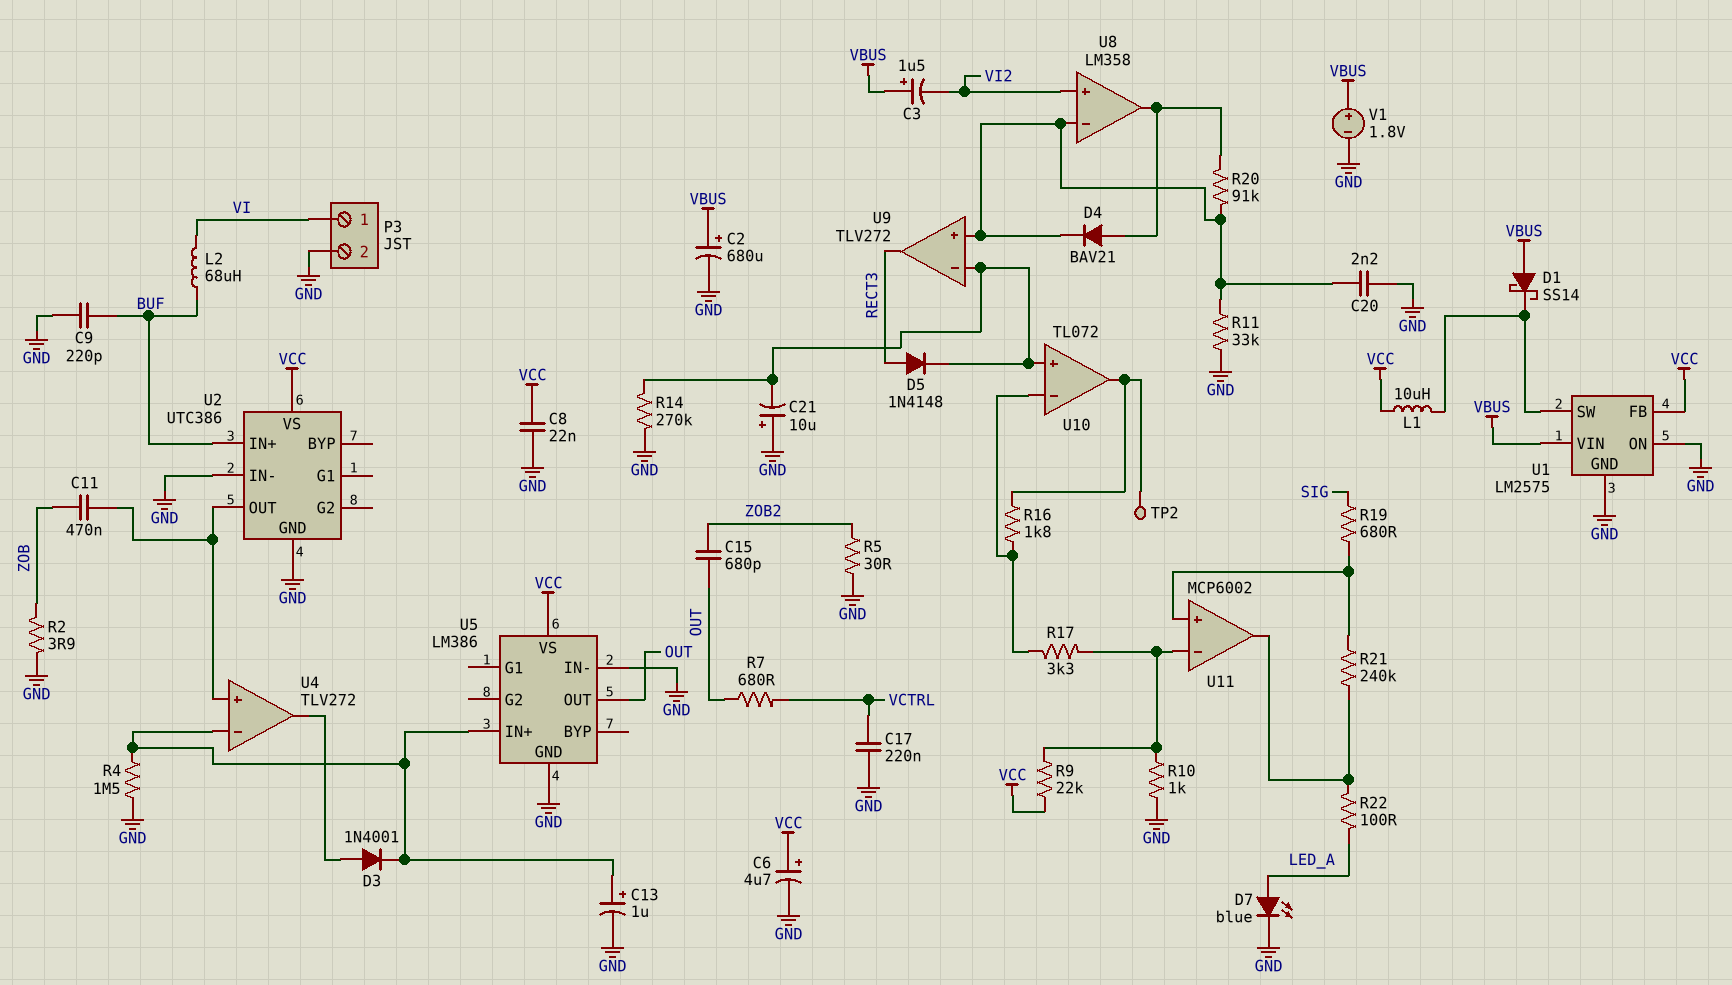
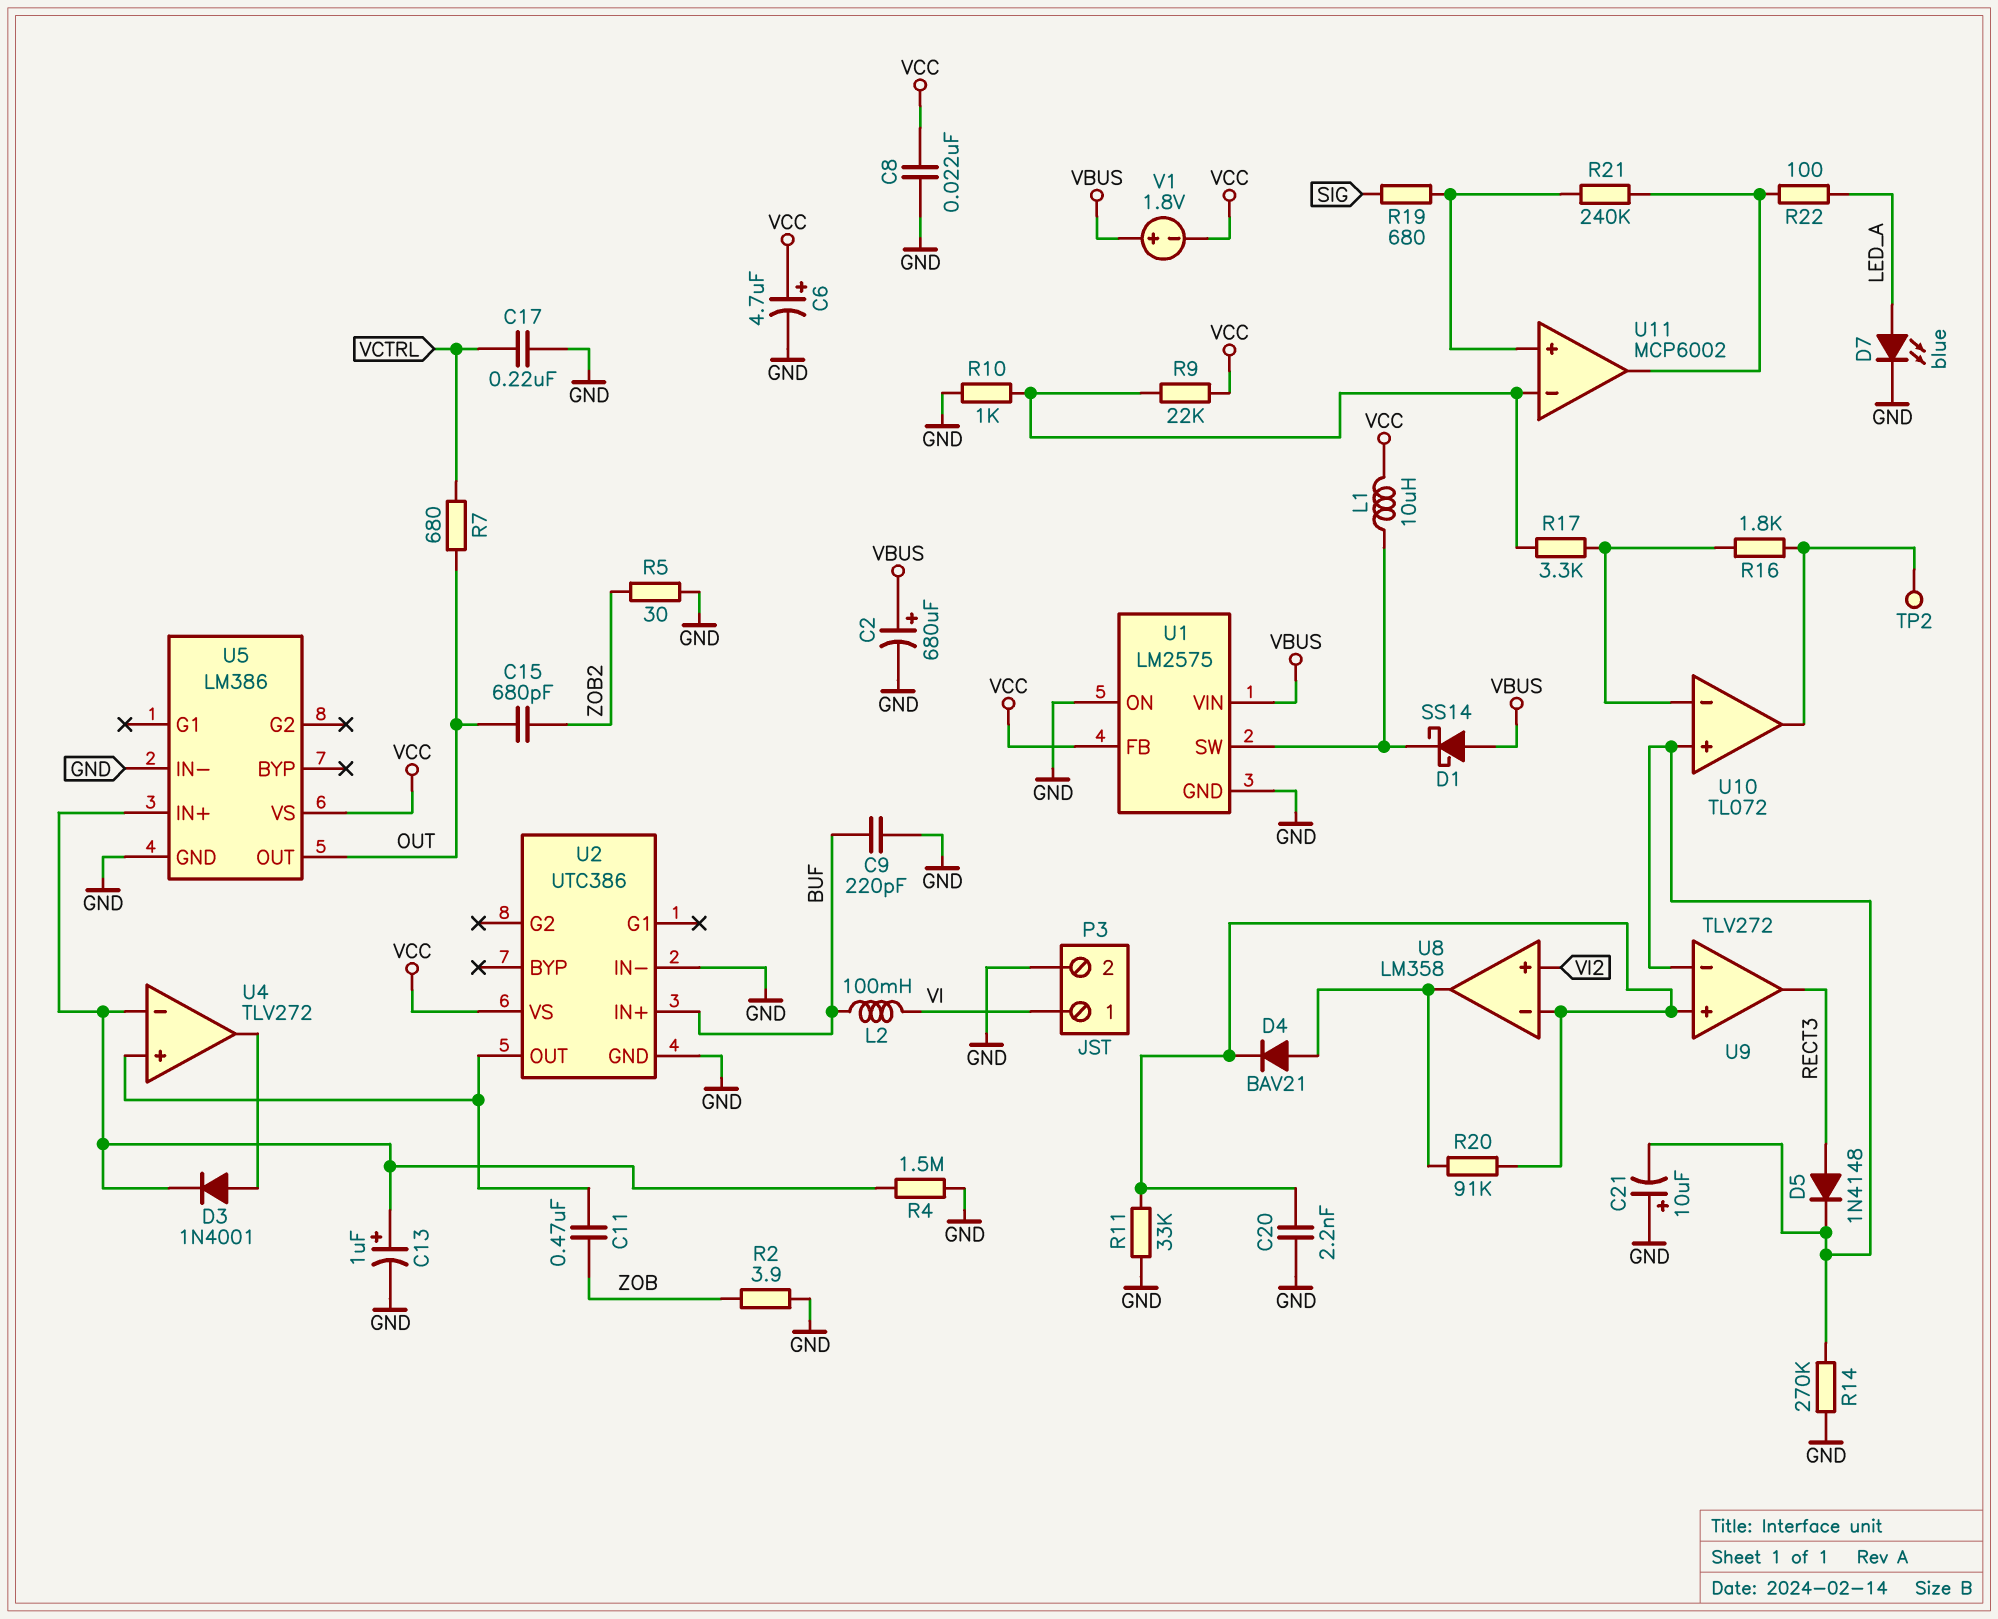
C3: 1.5uF (plus VBUS, minus VI2) -> none
L2: 68uH (BUF, VI) -> 100mH (BUF, VI)
V1: 1.8V (plus VBUS, minus GND) -> 1.8V (plus VBUS, minus VCC)

